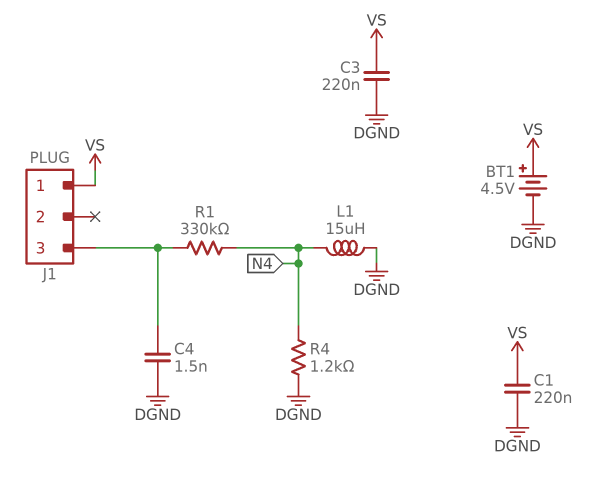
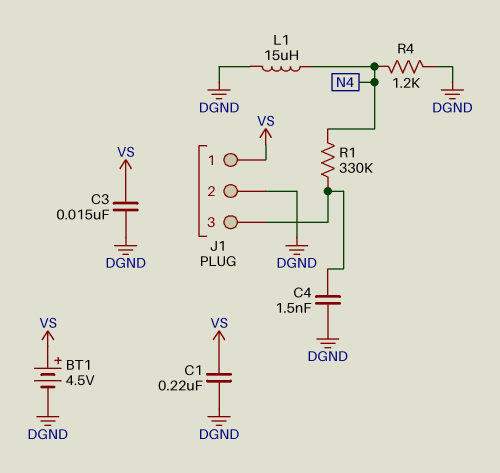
C3: 220nF (DGND, VS) -> 15nF (DGND, VS)
J1 pin 2: none -> DGND

